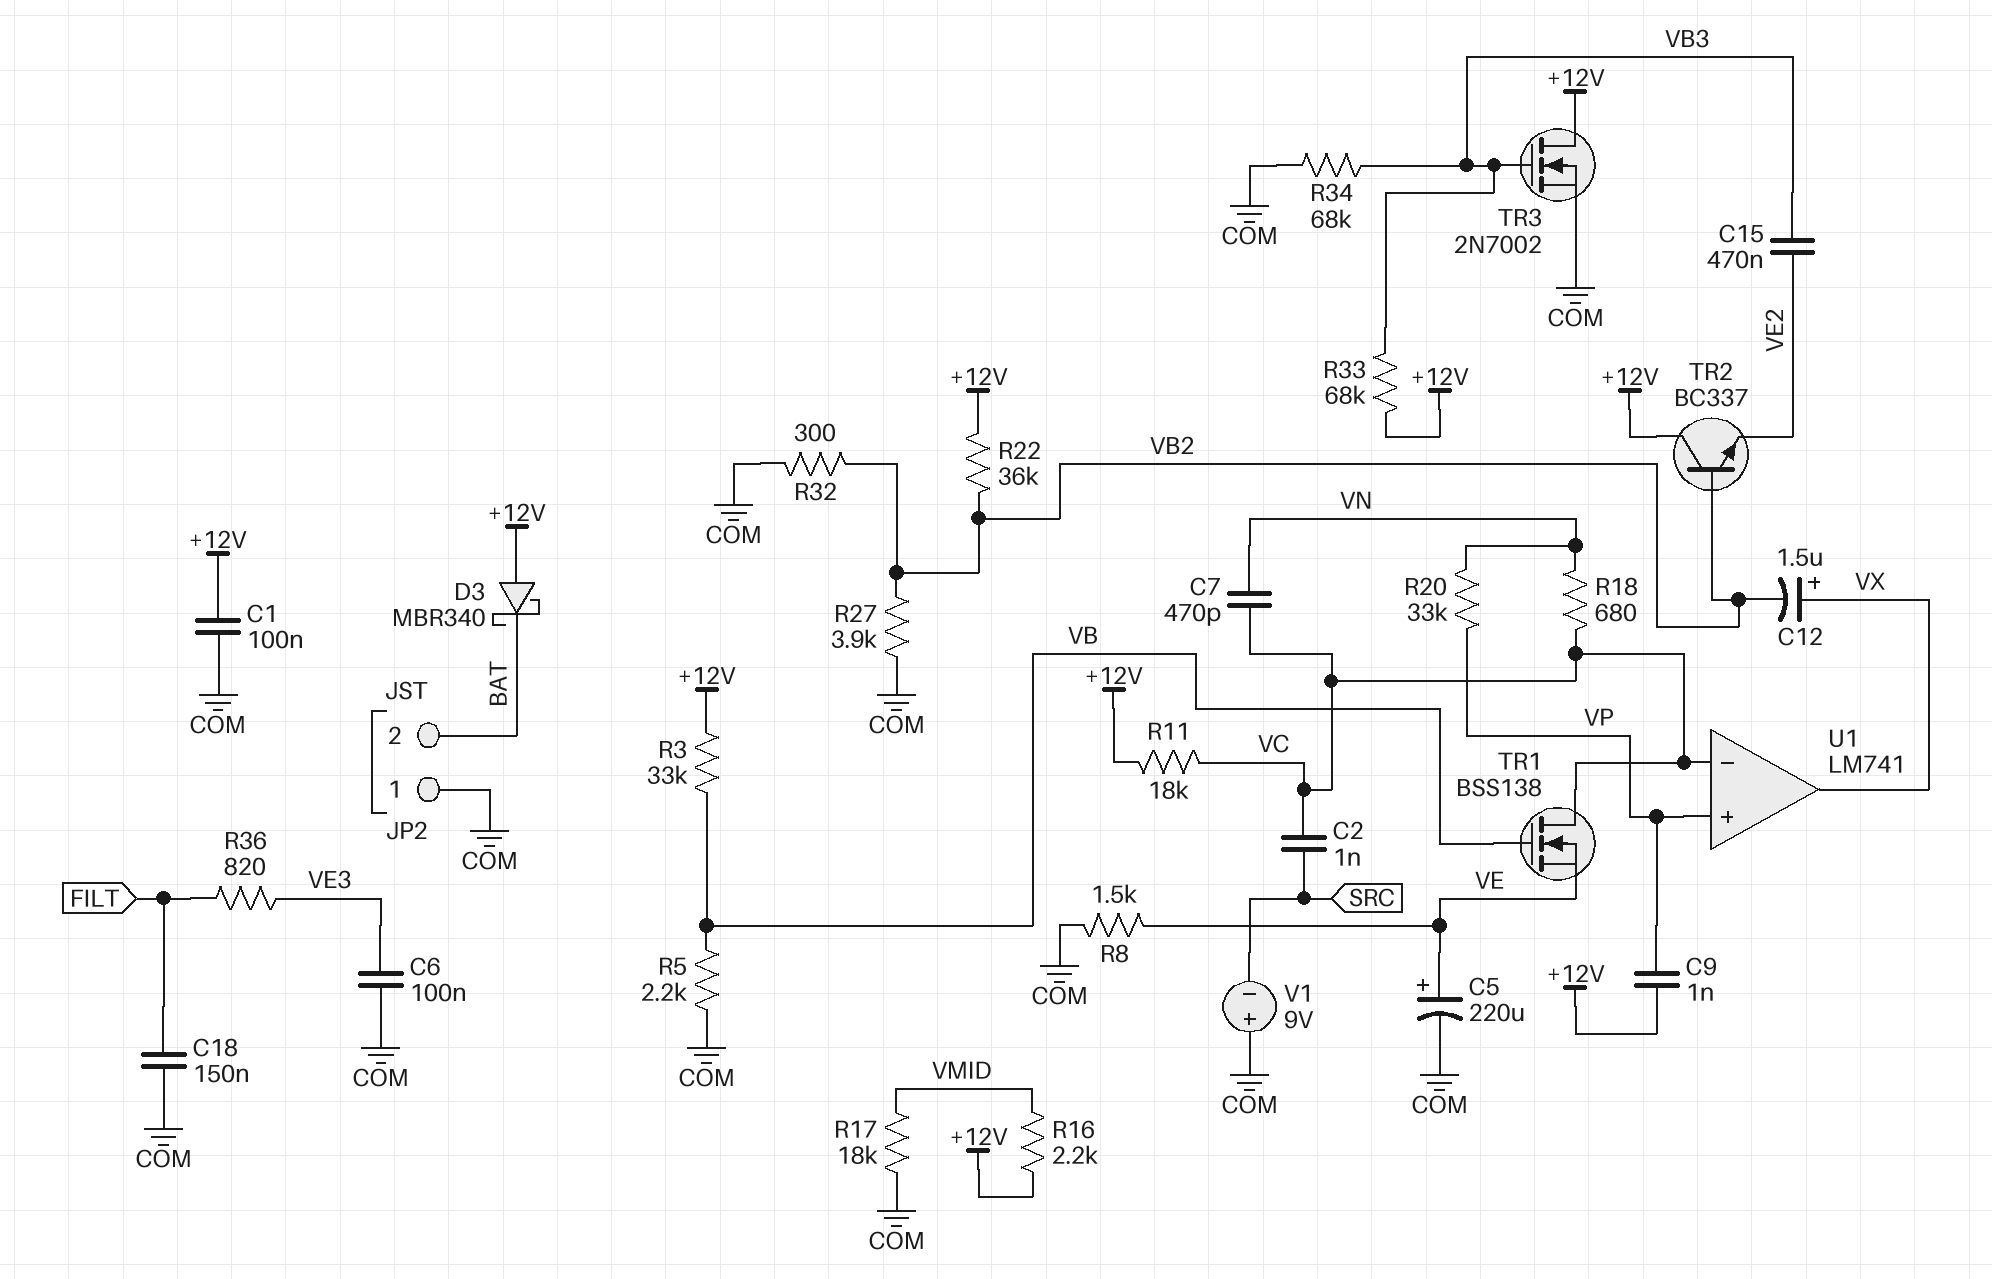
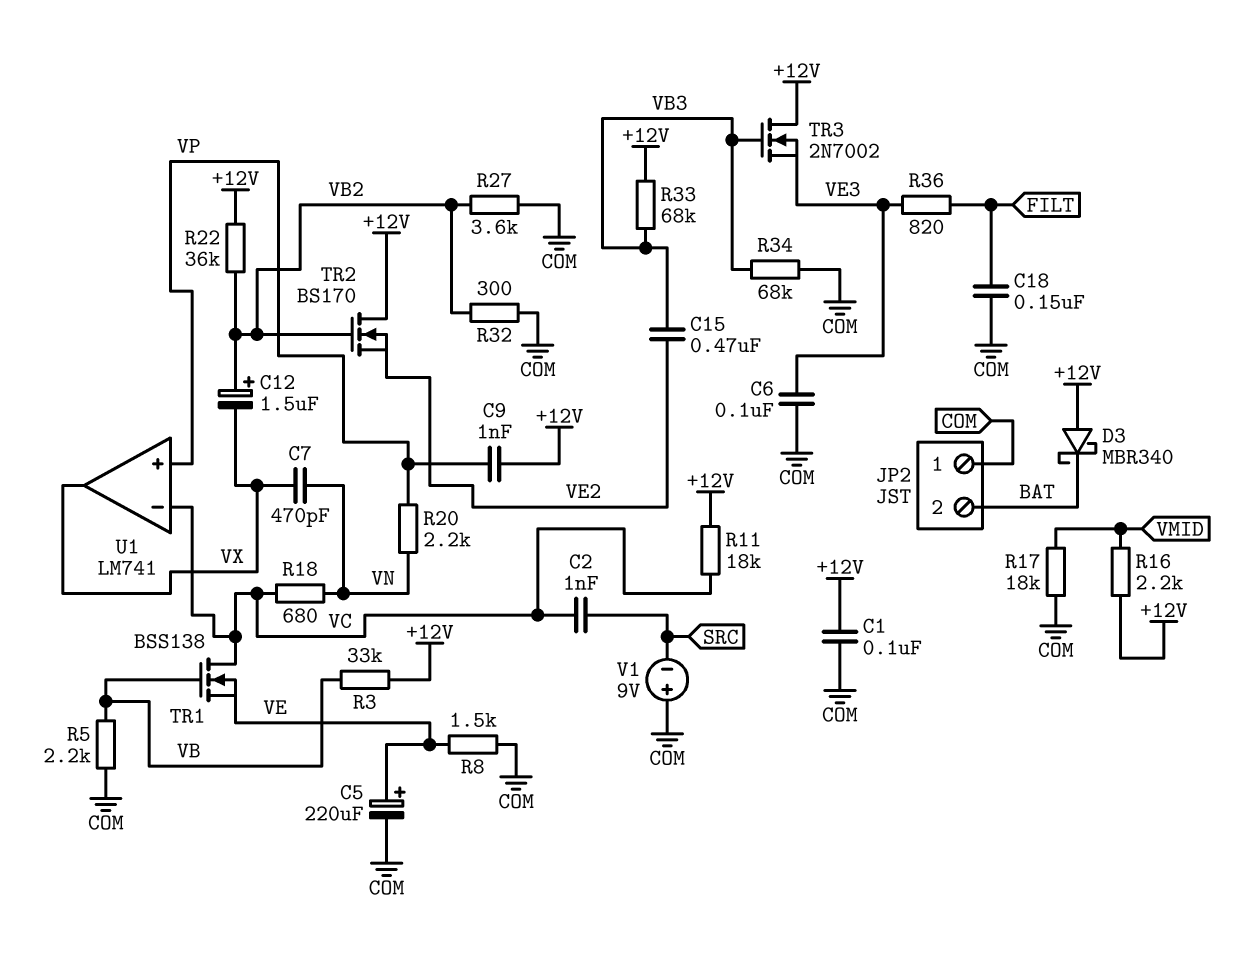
C7: 470pF (VC, VN) -> 470pF (VN, VX)
C12: 1.5uF (plus VX, minus VB2) -> 1.5uF (plus VB2, minus VX)
R20: 33k (VN, VP) -> 2.2k (VN, VP)
R27: 3.9k (COM, VB2) -> 3.6k (COM, VB2)
TR2: NPN BC337 (B VB2, C +12V, E VE2) -> NMOS BS170 (G VB2, D +12V, S VE2)
TR3: NMOS 2N7002 (G VB3, D +12V, S COM) -> NMOS 2N7002 (G VB3, D +12V, S VE3)

